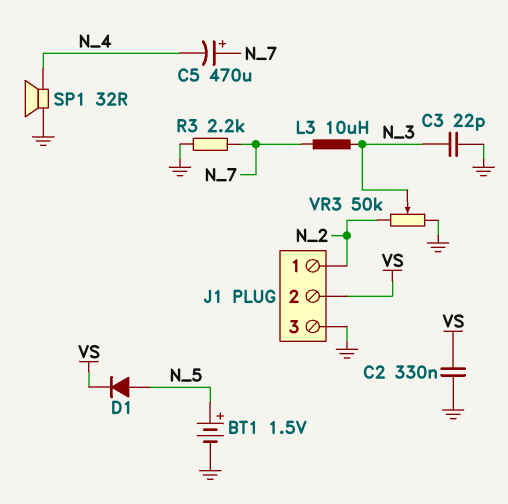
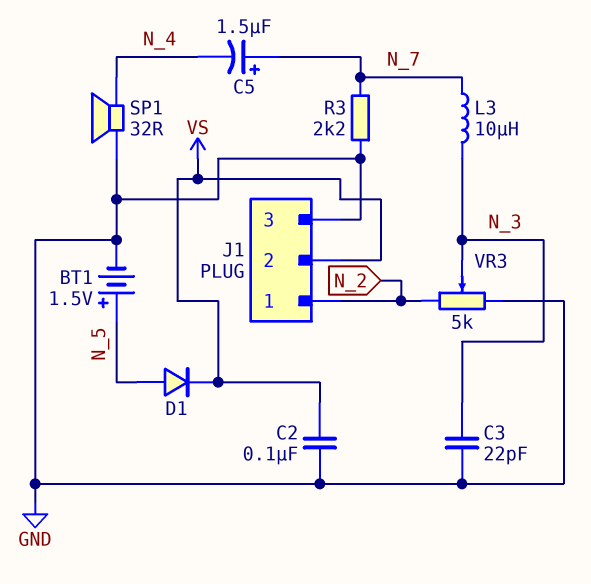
C2: 330nF (GND, VS) -> 100nF (GND, VS)
C5: 470uF (plus N_7, minus N_4) -> 1.5uF (plus N_7, minus N_4)
VR3: 50k (GND, N_2, wiper N_3) -> 5k (GND, N_2, wiper N_3)

